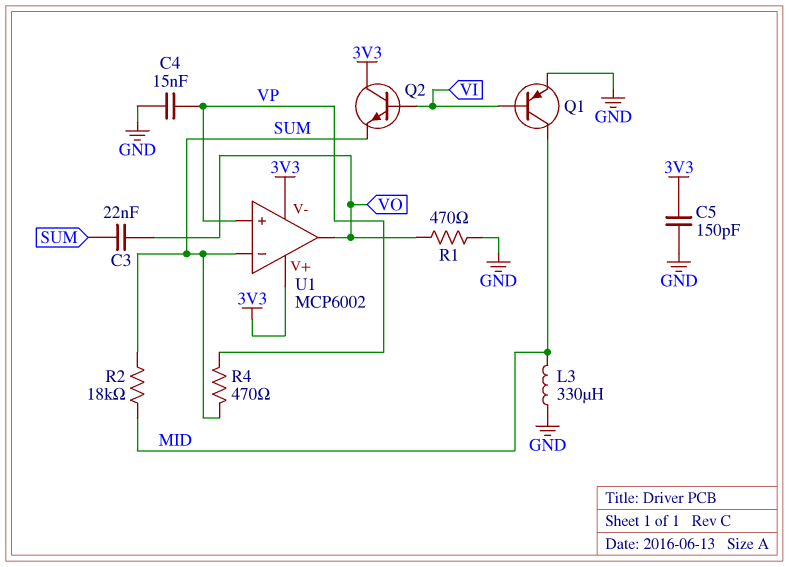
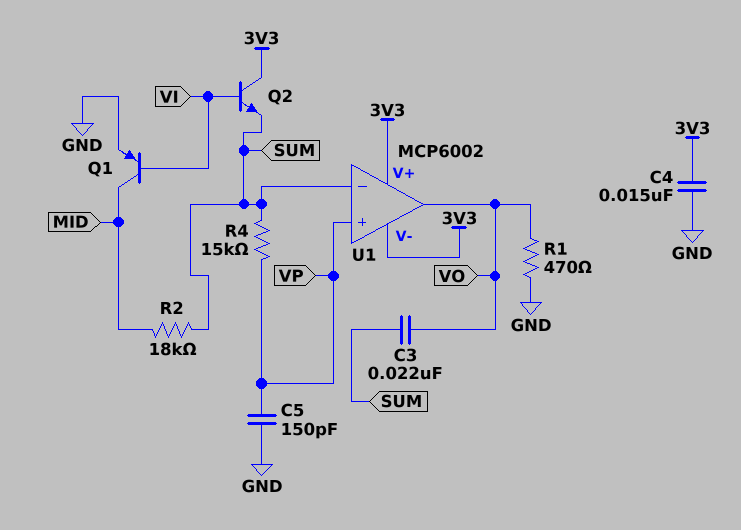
C4: 15nF (GND, VP) -> 15nF (3V3, GND)
C5: 150pF (3V3, GND) -> 150pF (GND, VP)
L3: 330uH (GND, MID) -> none
R4: 470 (SUM, VP) -> 15k (SUM, VP)

